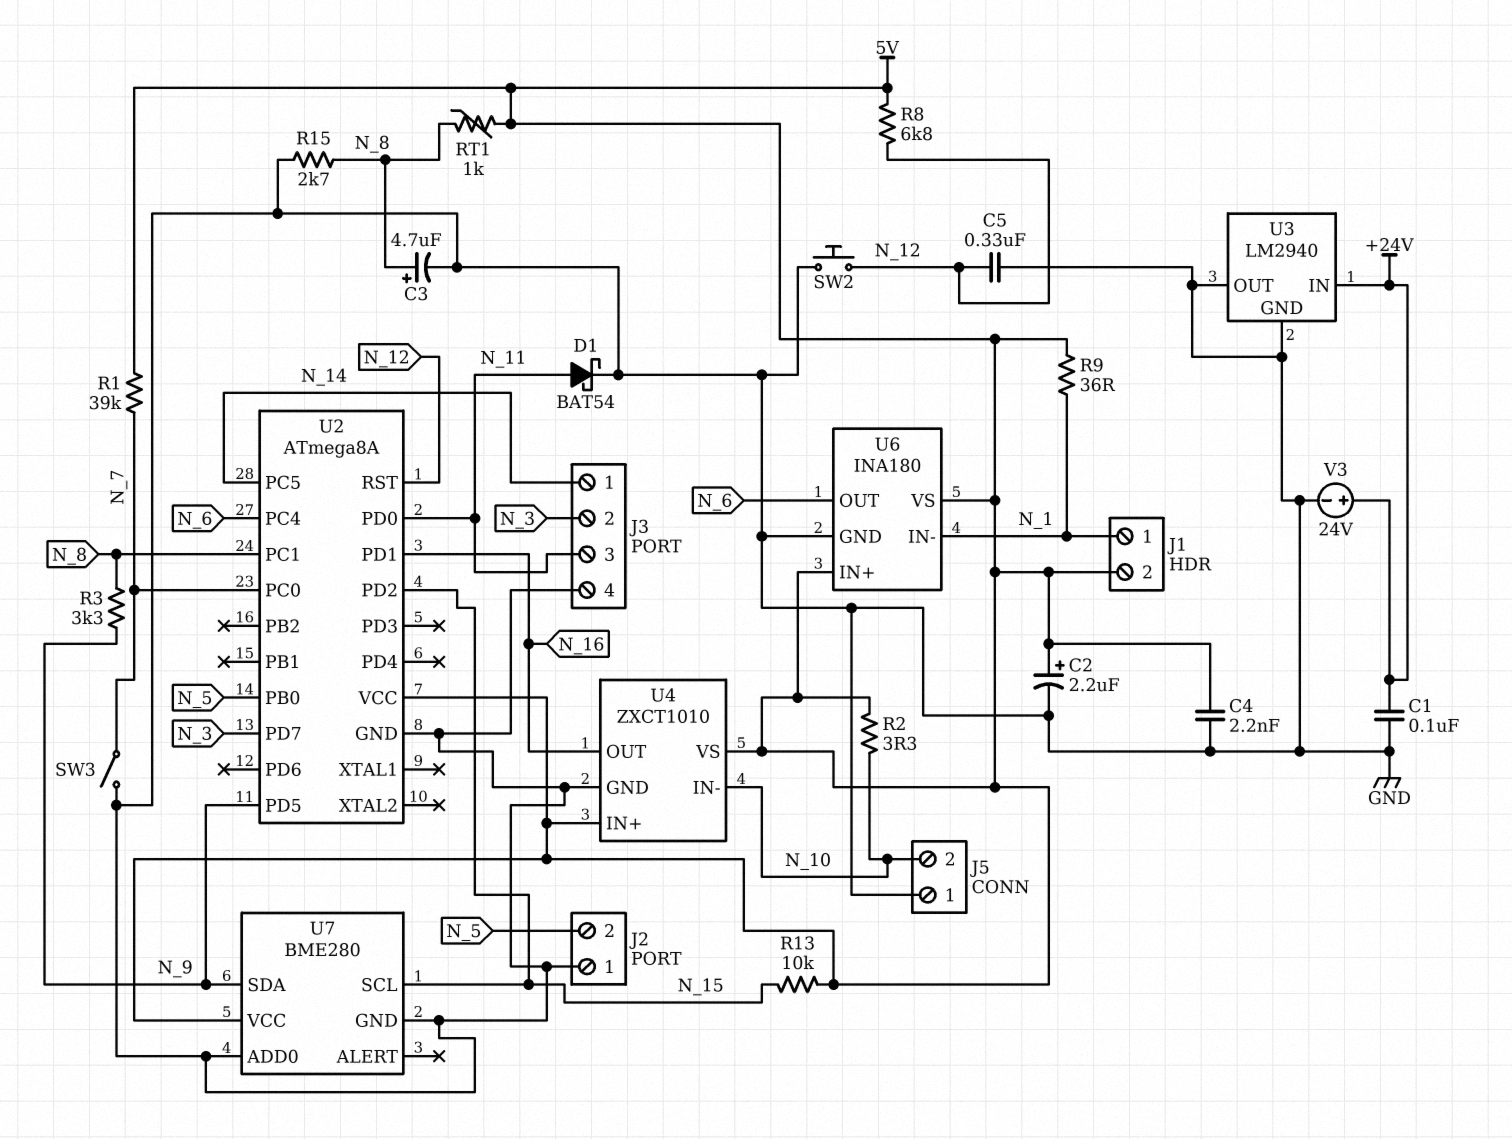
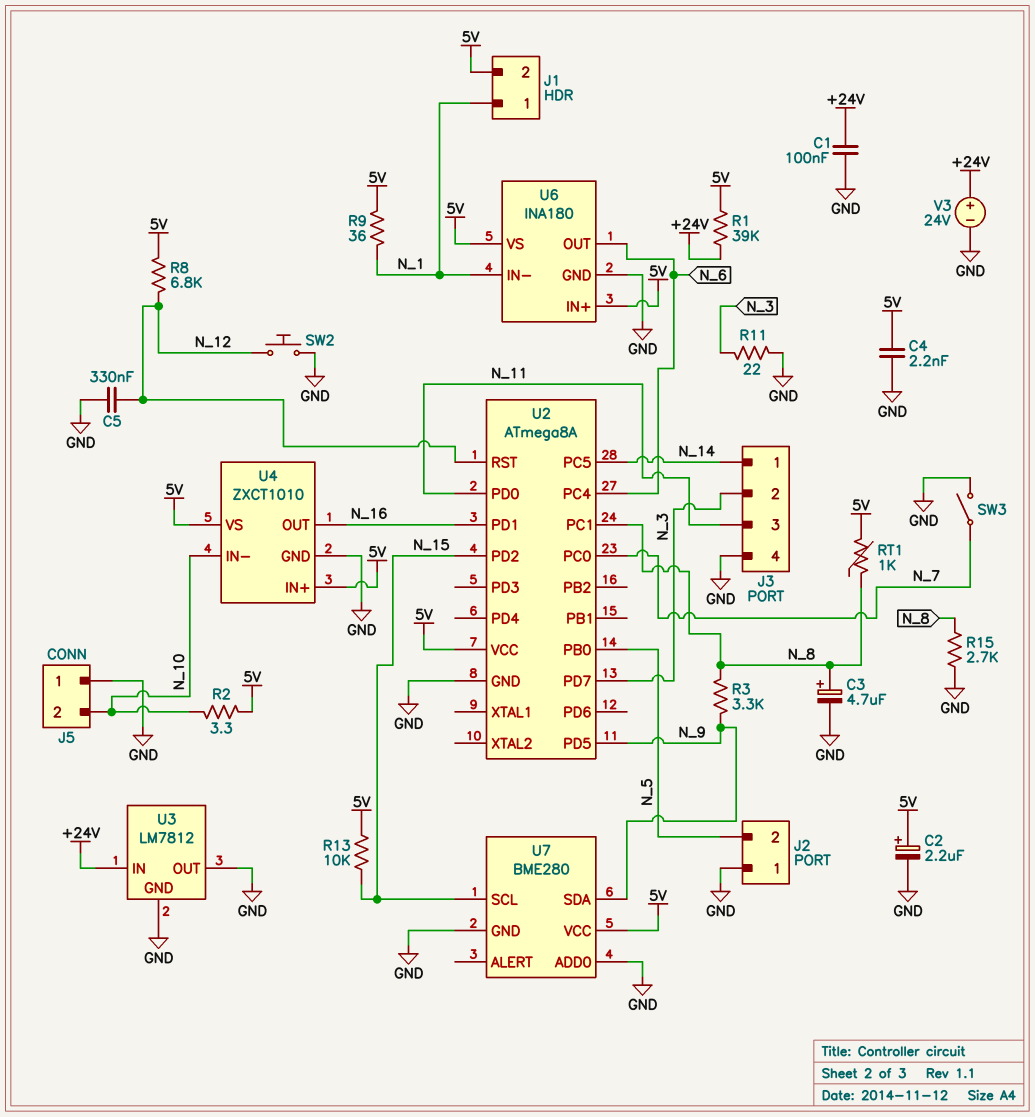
D1: schottky BAT54 (A N_11, K GND) -> none
R1: 39k (5V, N_7) -> 39k (+24V, 5V)
R11: none -> 22 (GND, N_3)
U3: LM2940 -> LM7812

